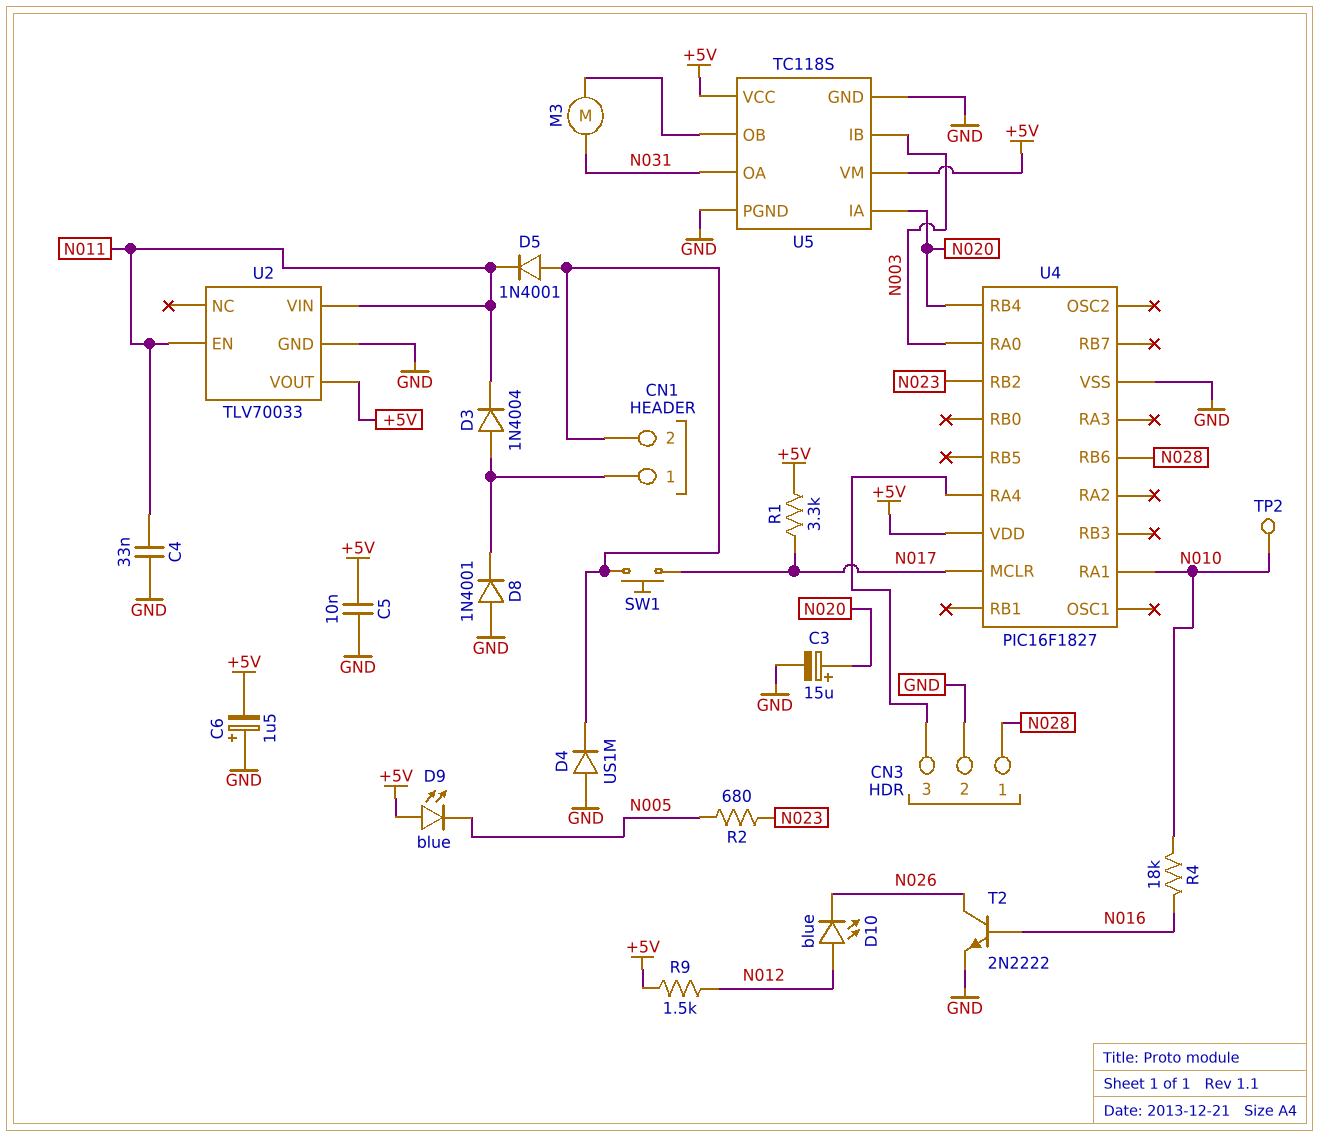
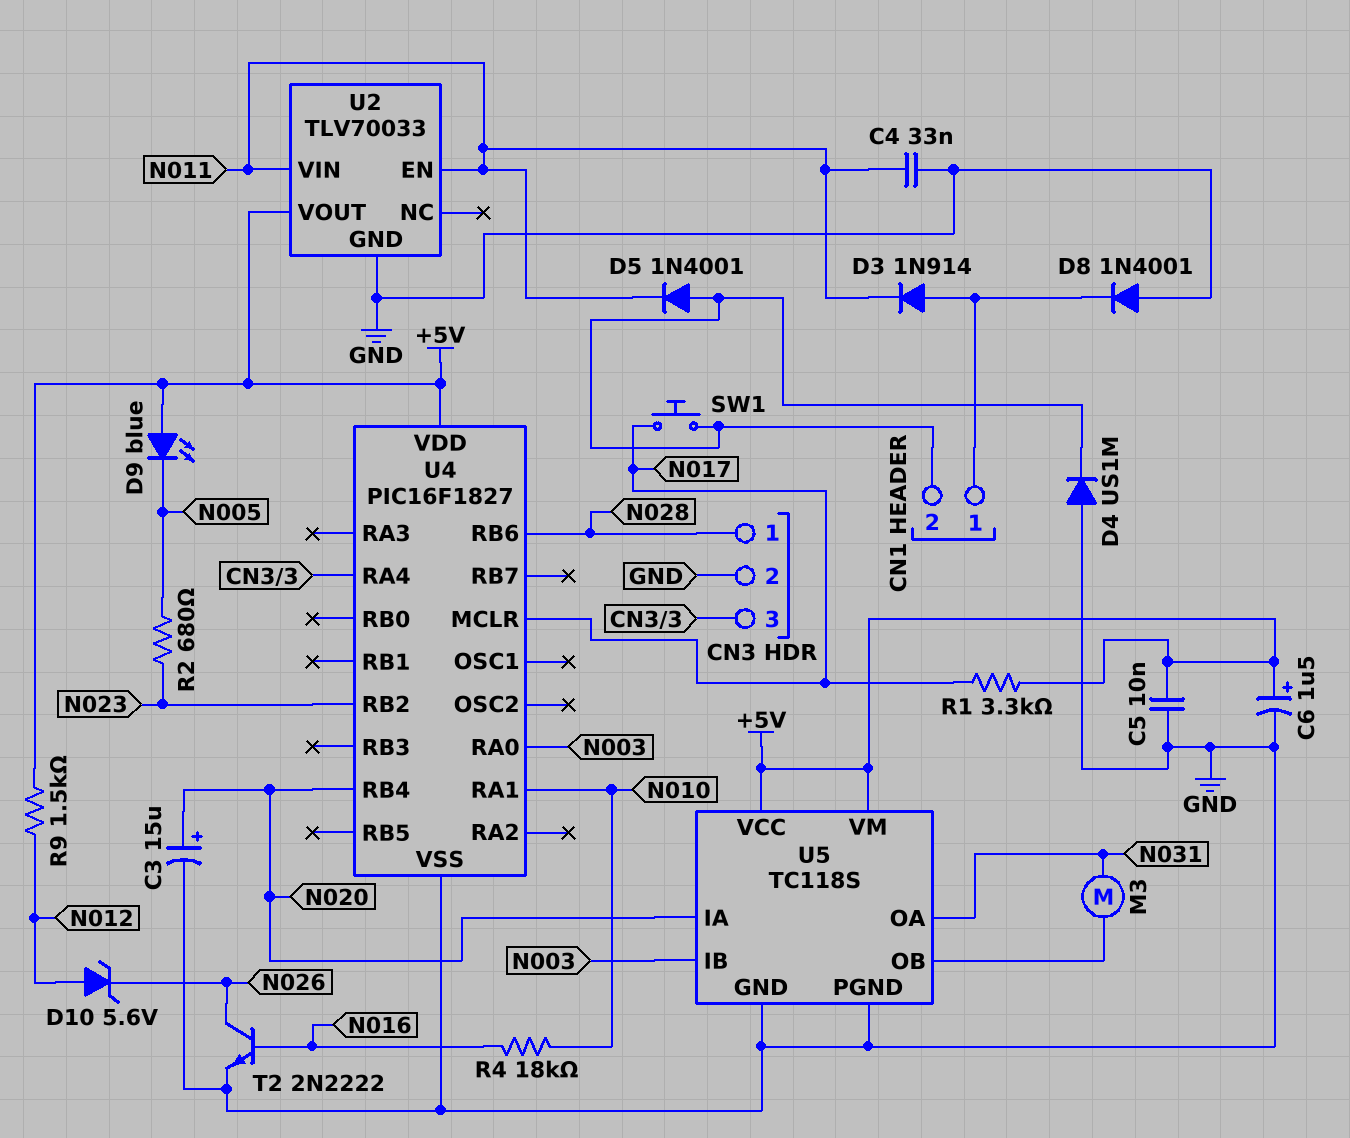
C6: 1.5uF (plus GND, minus +5V) -> 1.5uF (plus +5V, minus GND)
D3: diode 1N4004 (A CN1/1, K N011) -> diode 1N914 (A CN1/1, K N011)
D10: LED blue (A N012, K N026) -> zener 5.6V (A N012, K N026)
TP2: test point (N010) -> none

